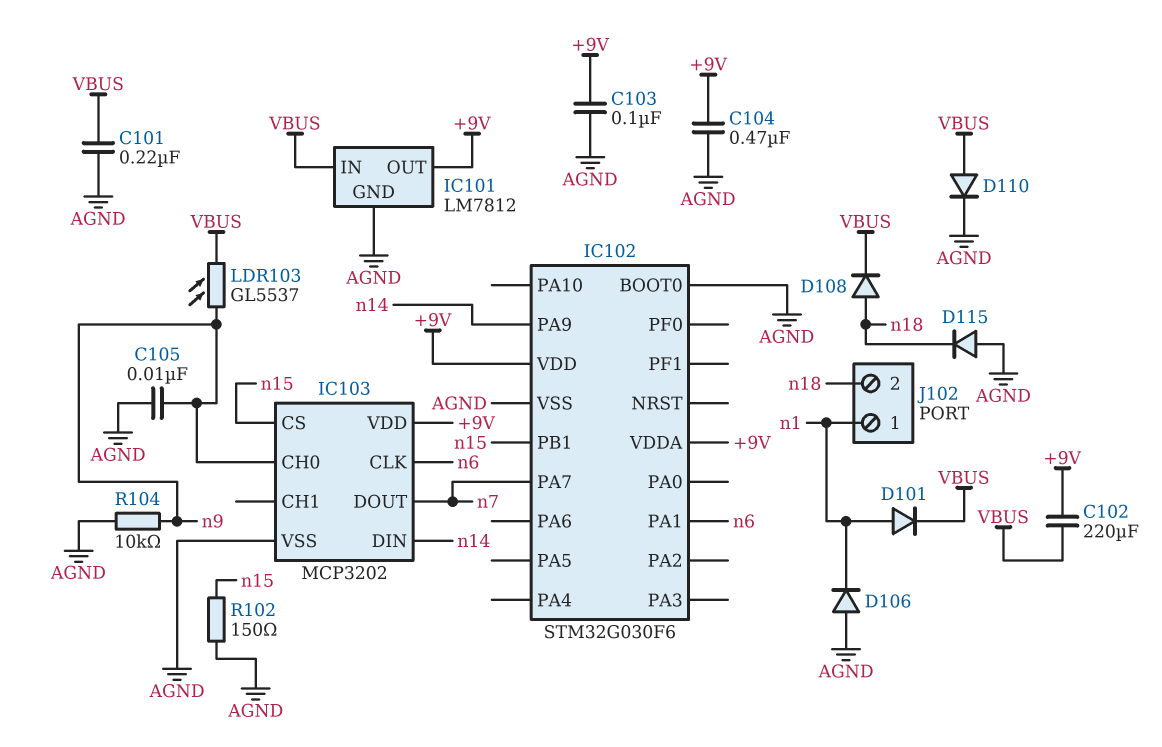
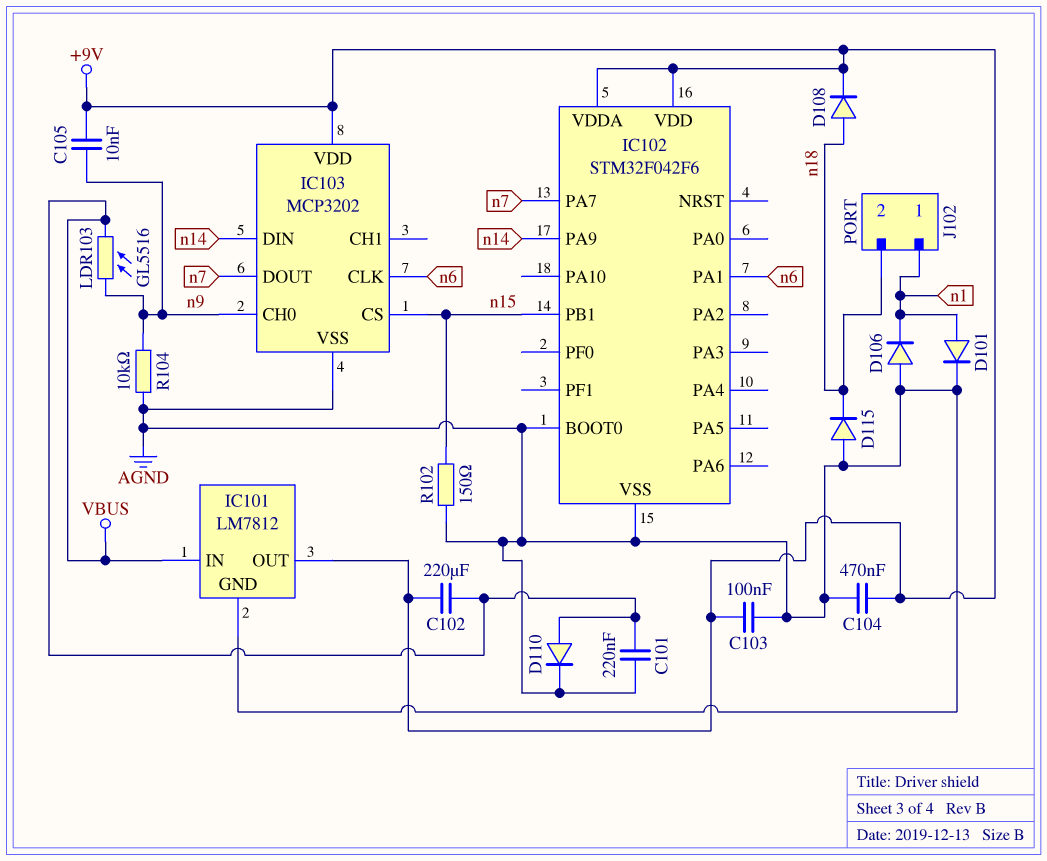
C105: 10nF (AGND, n9) -> 10nF (+9V, n9)
D101: diode (A n1, K VBUS) -> diode (A n1, K AGND)
D108: diode (A n18, K VBUS) -> diode (A n18, K +9V)
IC102: STM32G030F6 -> STM32F042F6
LDR103: GL5537 (VBUS, n9) -> GL5516 (VBUS, n9)

